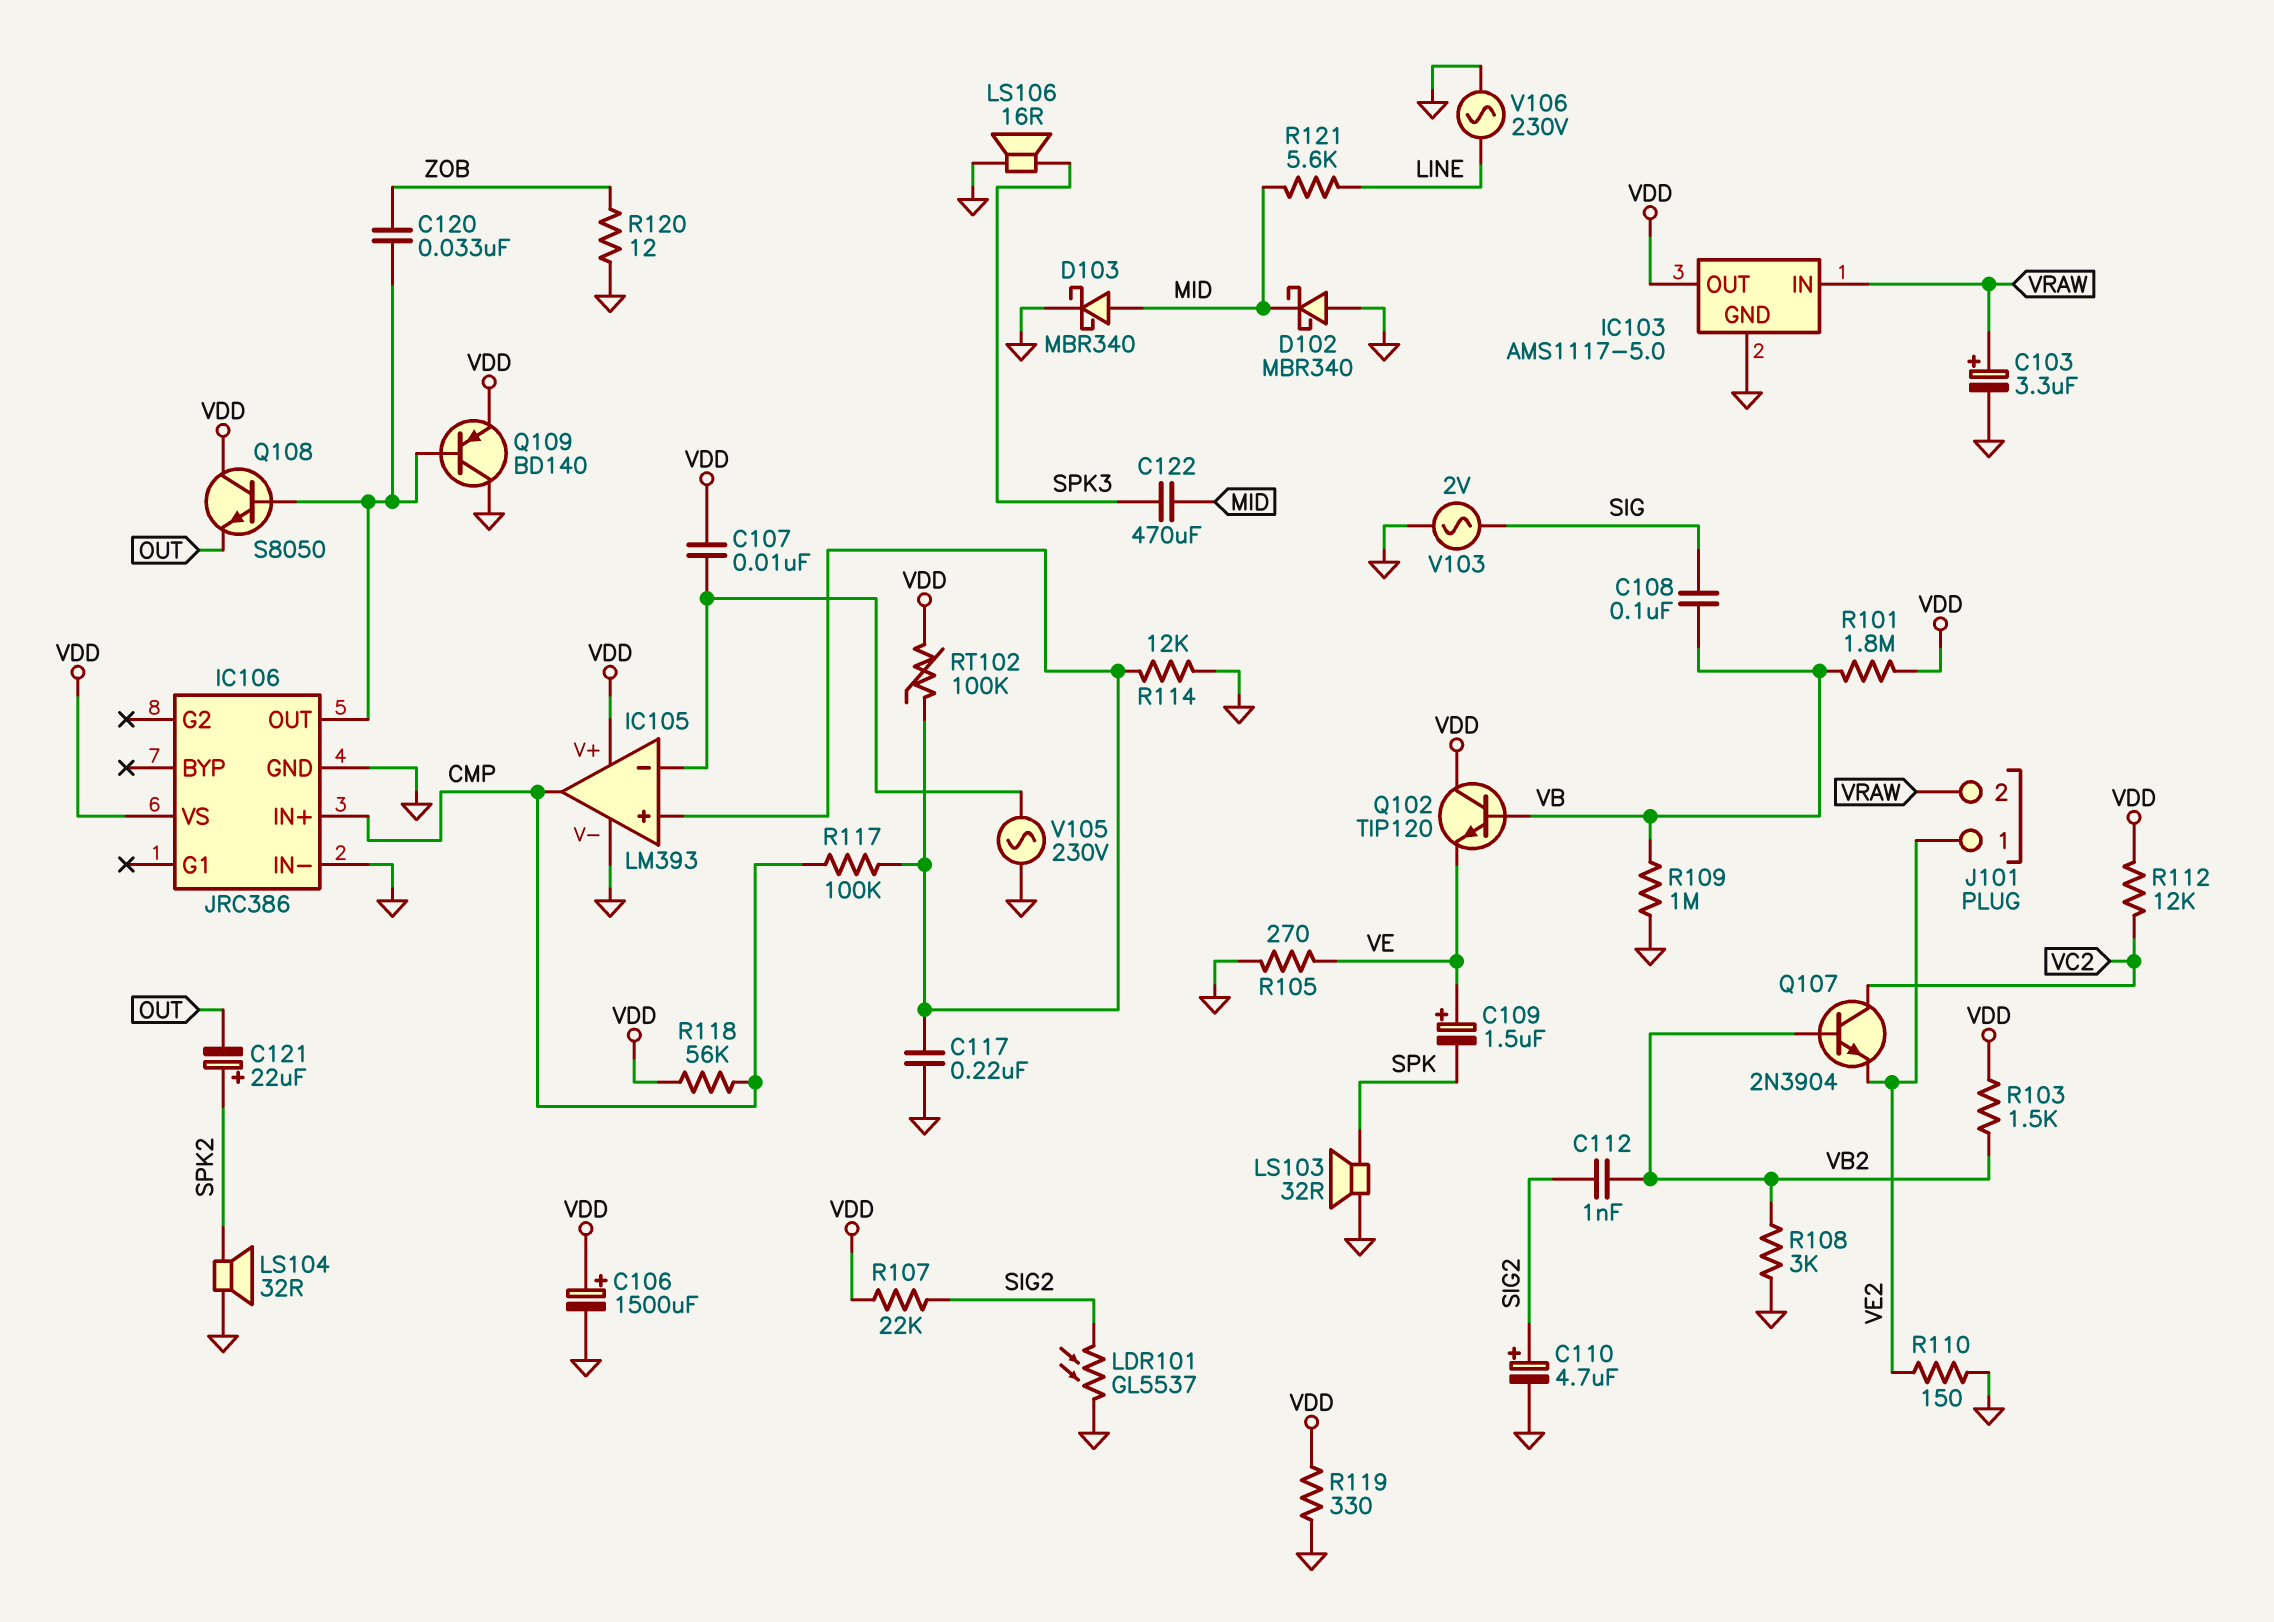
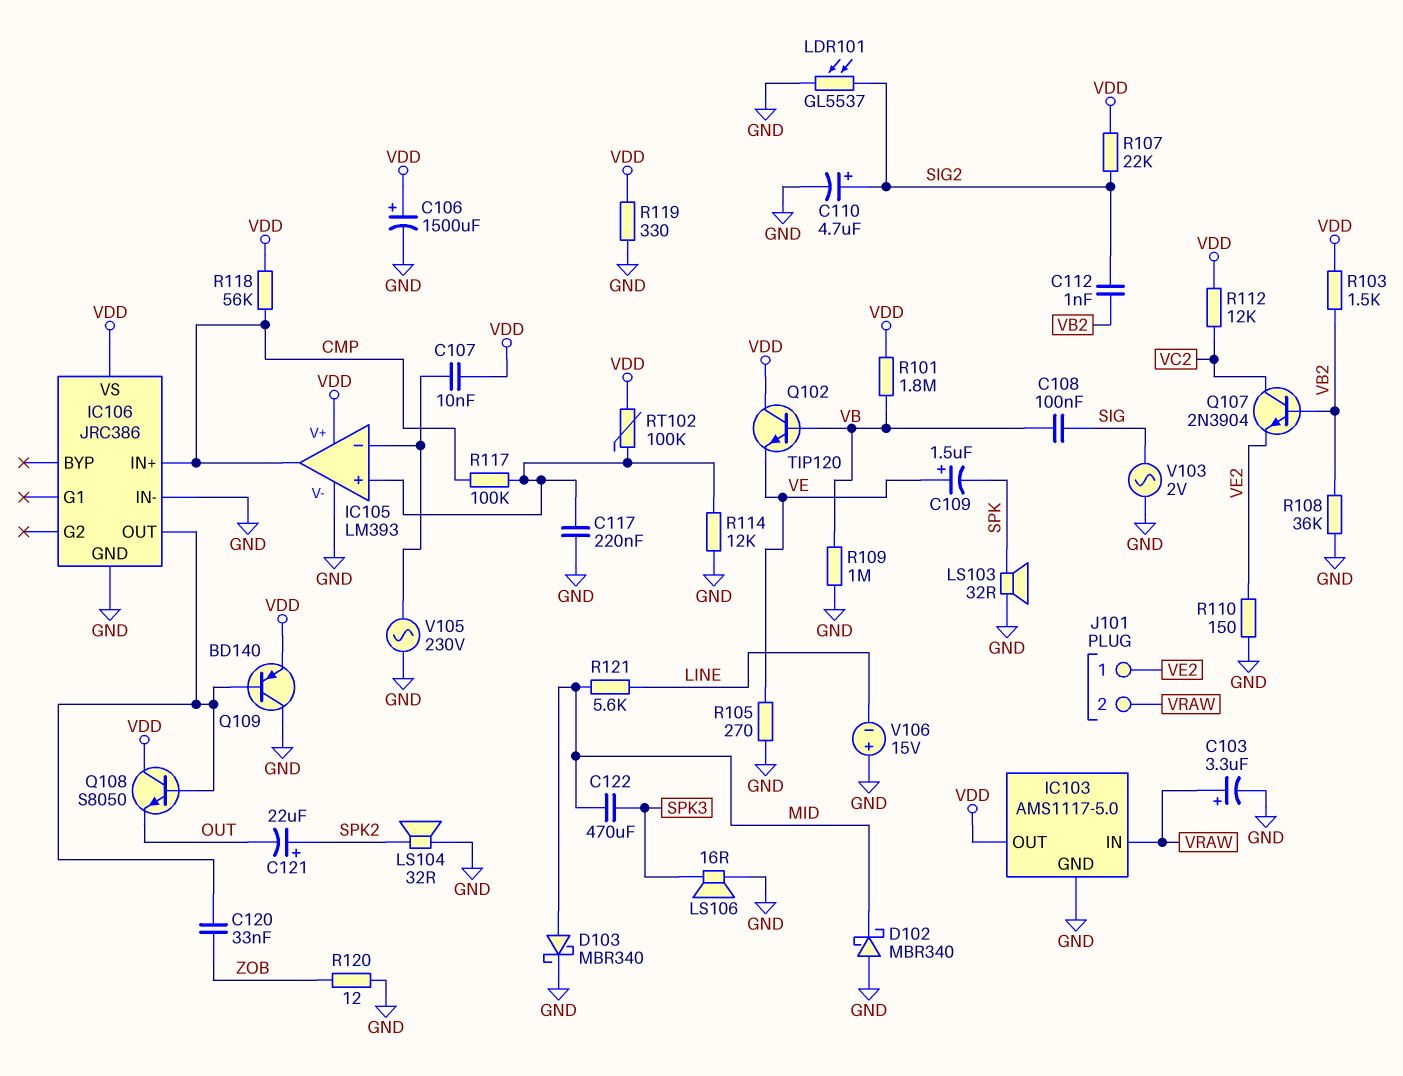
R108: 3k (GND, VB2) -> 36k (GND, VB2)
V106: AC 230V (GND, LINE) -> 15V (plus GND, minus LINE)

